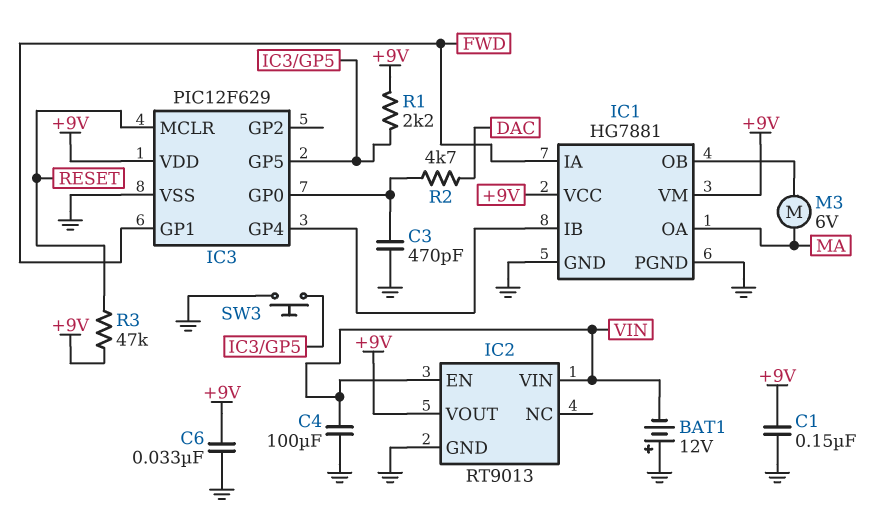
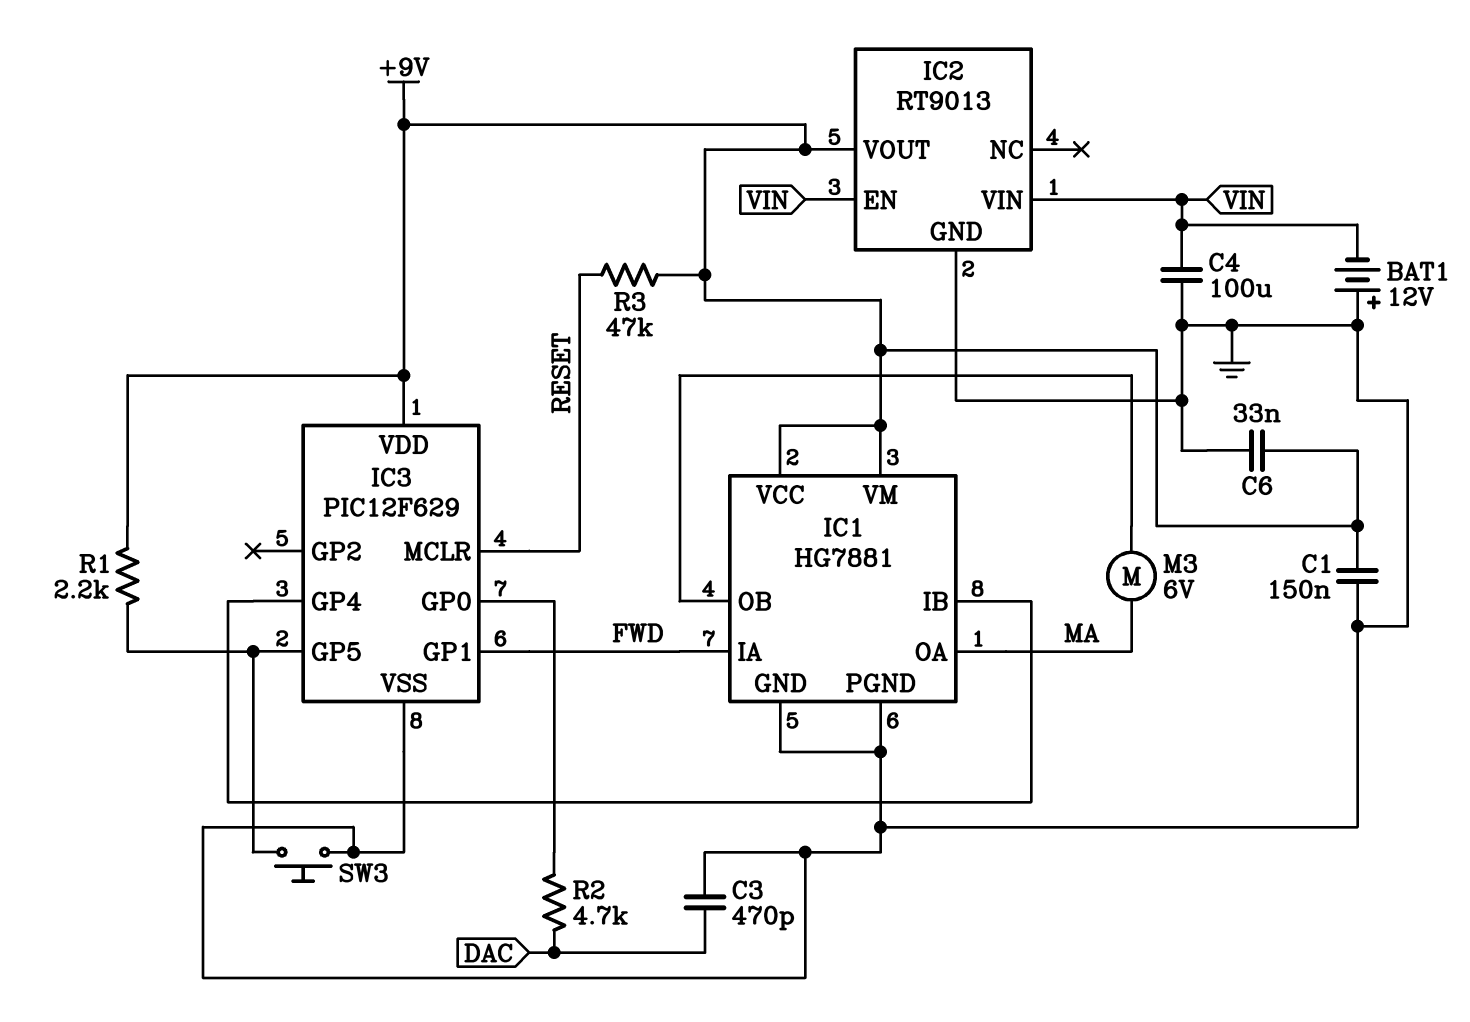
C3: 470pF (GND, IC3/GP0) -> 470pF (DAC, GND)

